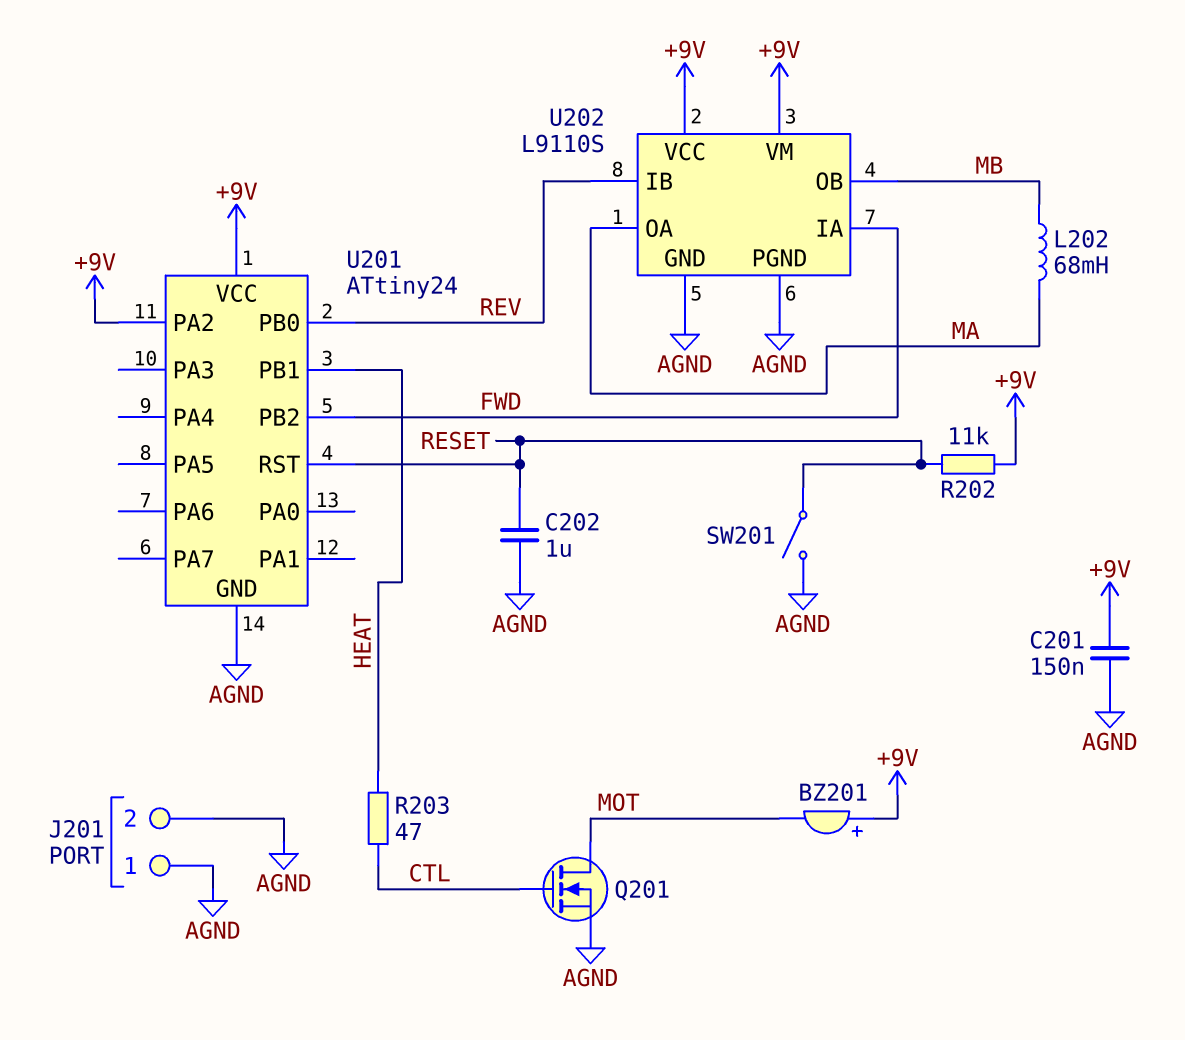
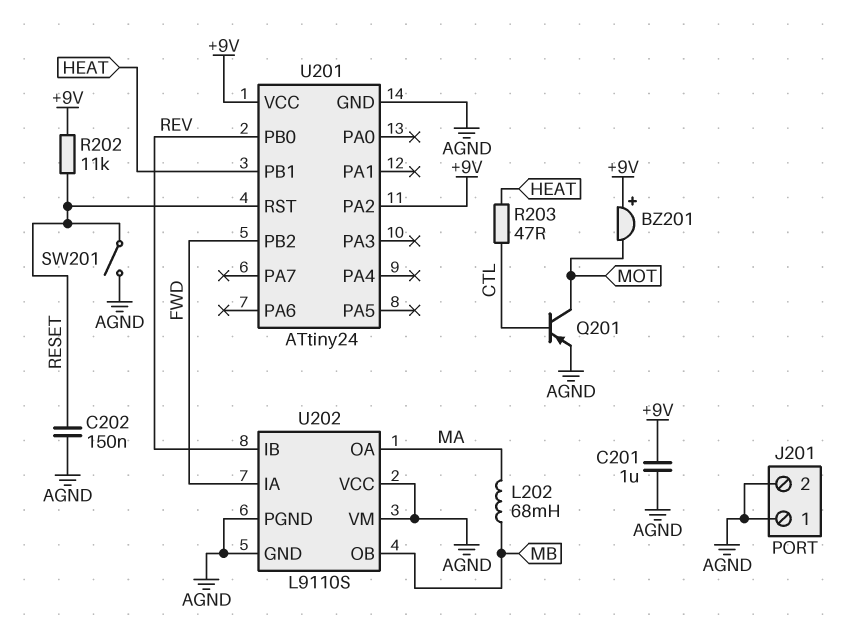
C201: 150nF (+9V, AGND) -> 1uF (+9V, AGND)
C202: 1uF (AGND, RESET) -> 150nF (AGND, RESET)
Q201: NMOS (G CTL, D MOT, S AGND) -> PNP (B CTL, C MOT, E AGND)
U202 pin VCC: +9V -> AGND
U202 pin VM: +9V -> AGND

